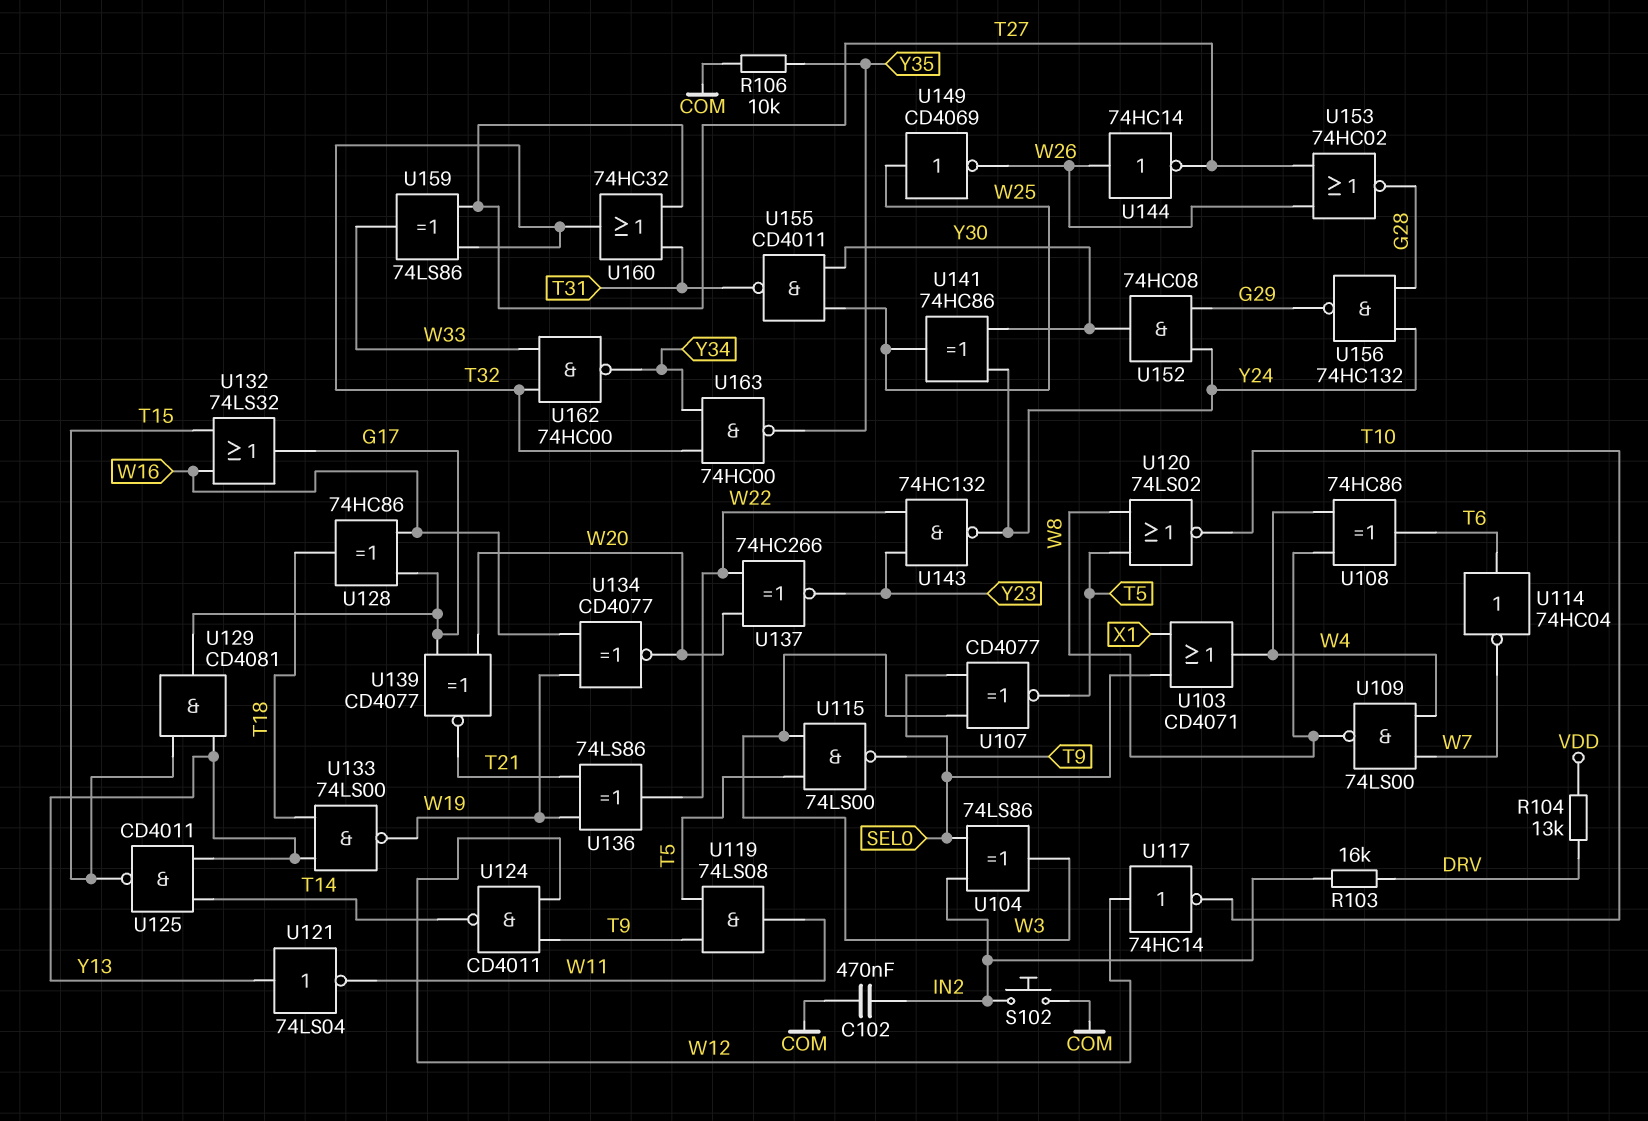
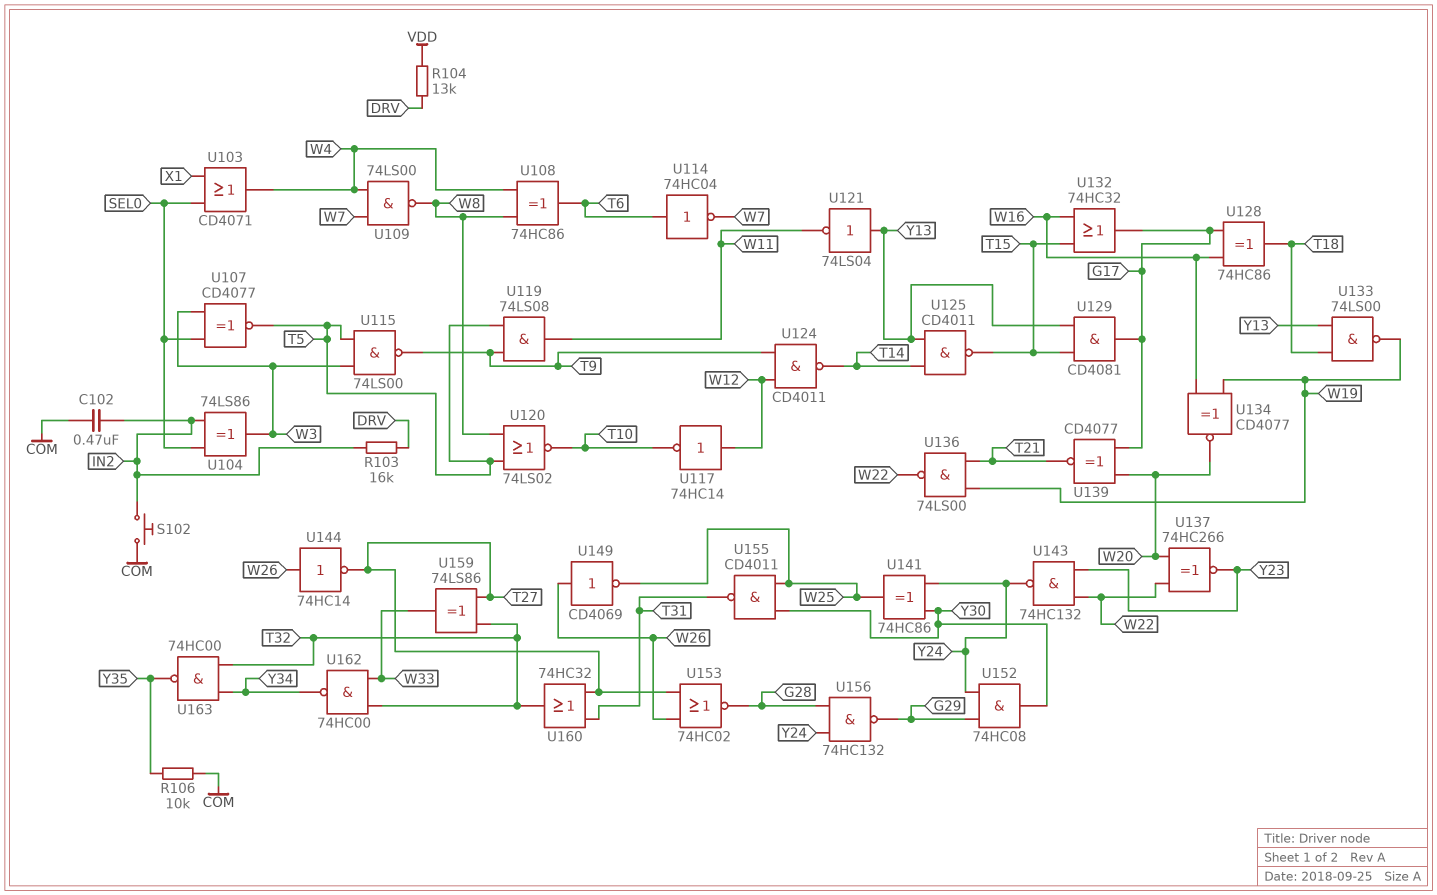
U132: OR 74LS32 (in T15, in W16, out G17) -> OR 74HC32 (in T15, in W16, out G17)
U136: XOR 74LS86 (in T21, in W19, out W22) -> NAND 74LS00 (in T21, in W19, out W22)
U149: NOT CD4069 (in W25, out W26) -> NOT CD4069 (in W26, out W25)

